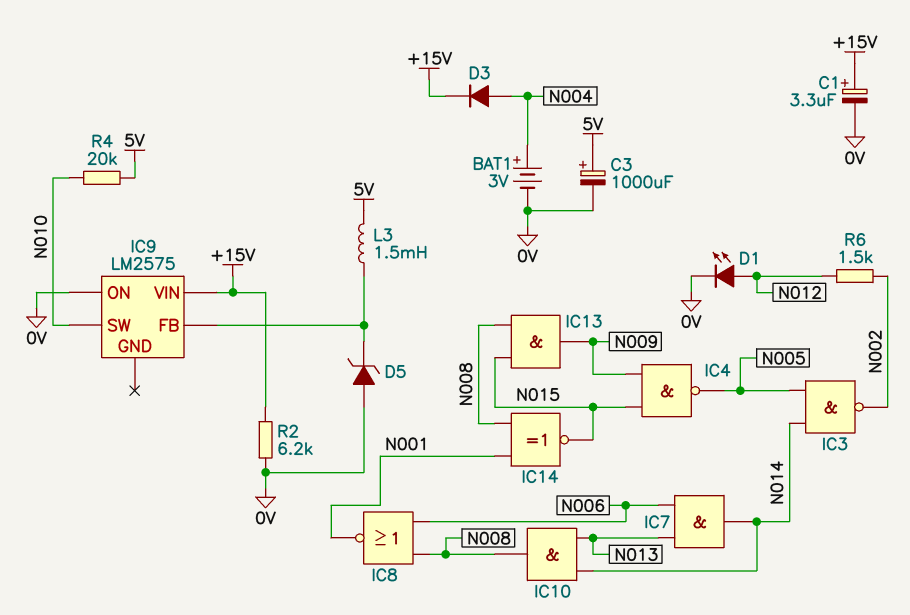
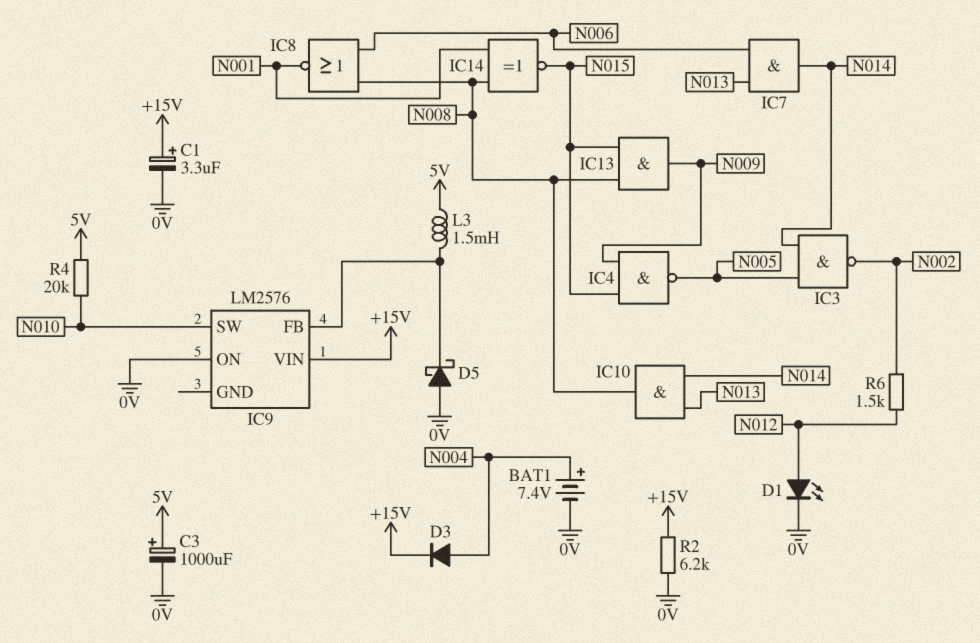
BAT1: 3V (plus N004, minus 0V) -> 7.4V (plus N004, minus 0V)
D5: zener (A 0V, K IC9/FB) -> schottky (A 0V, K IC9/FB)
IC9: LM2575 -> LM2576

